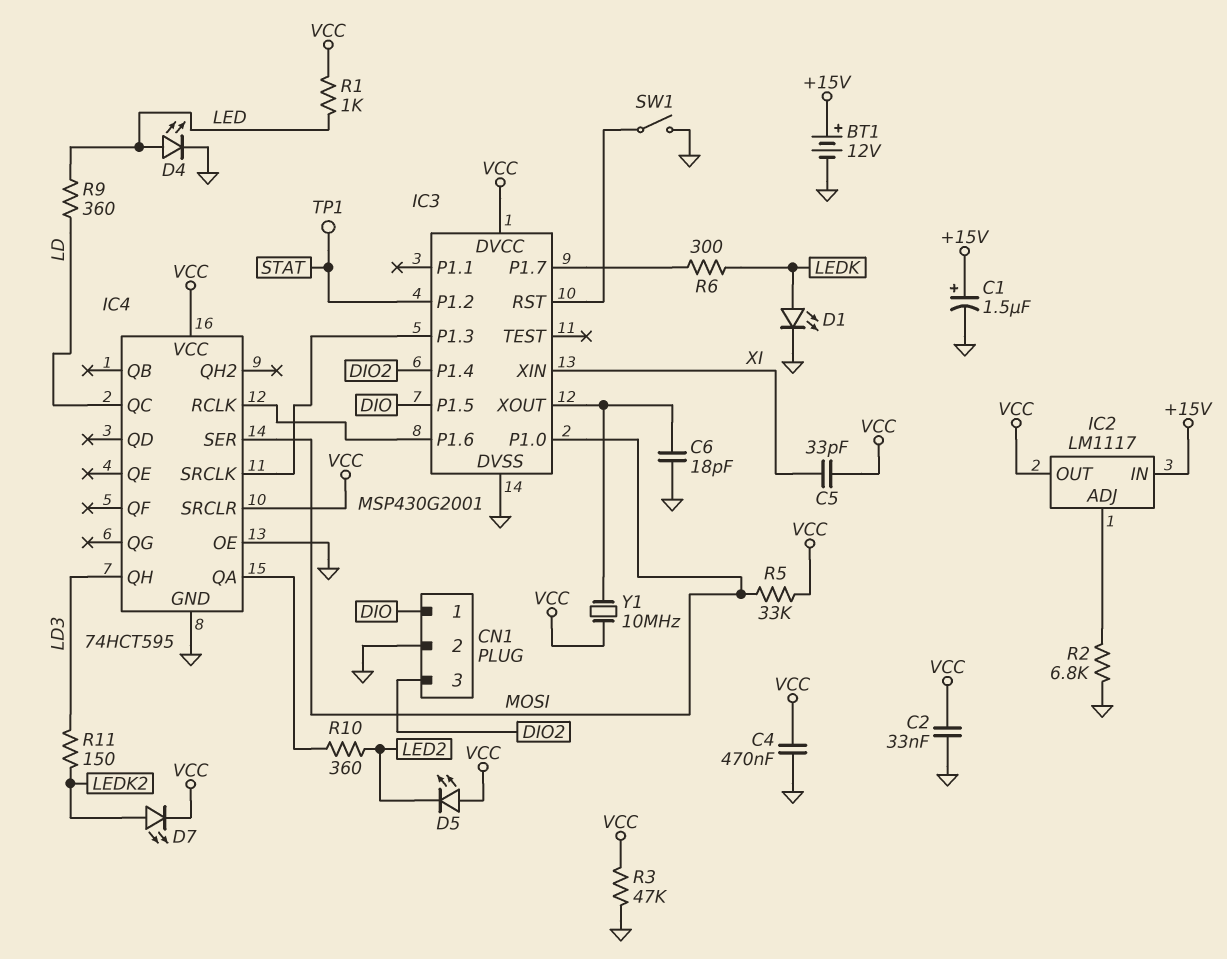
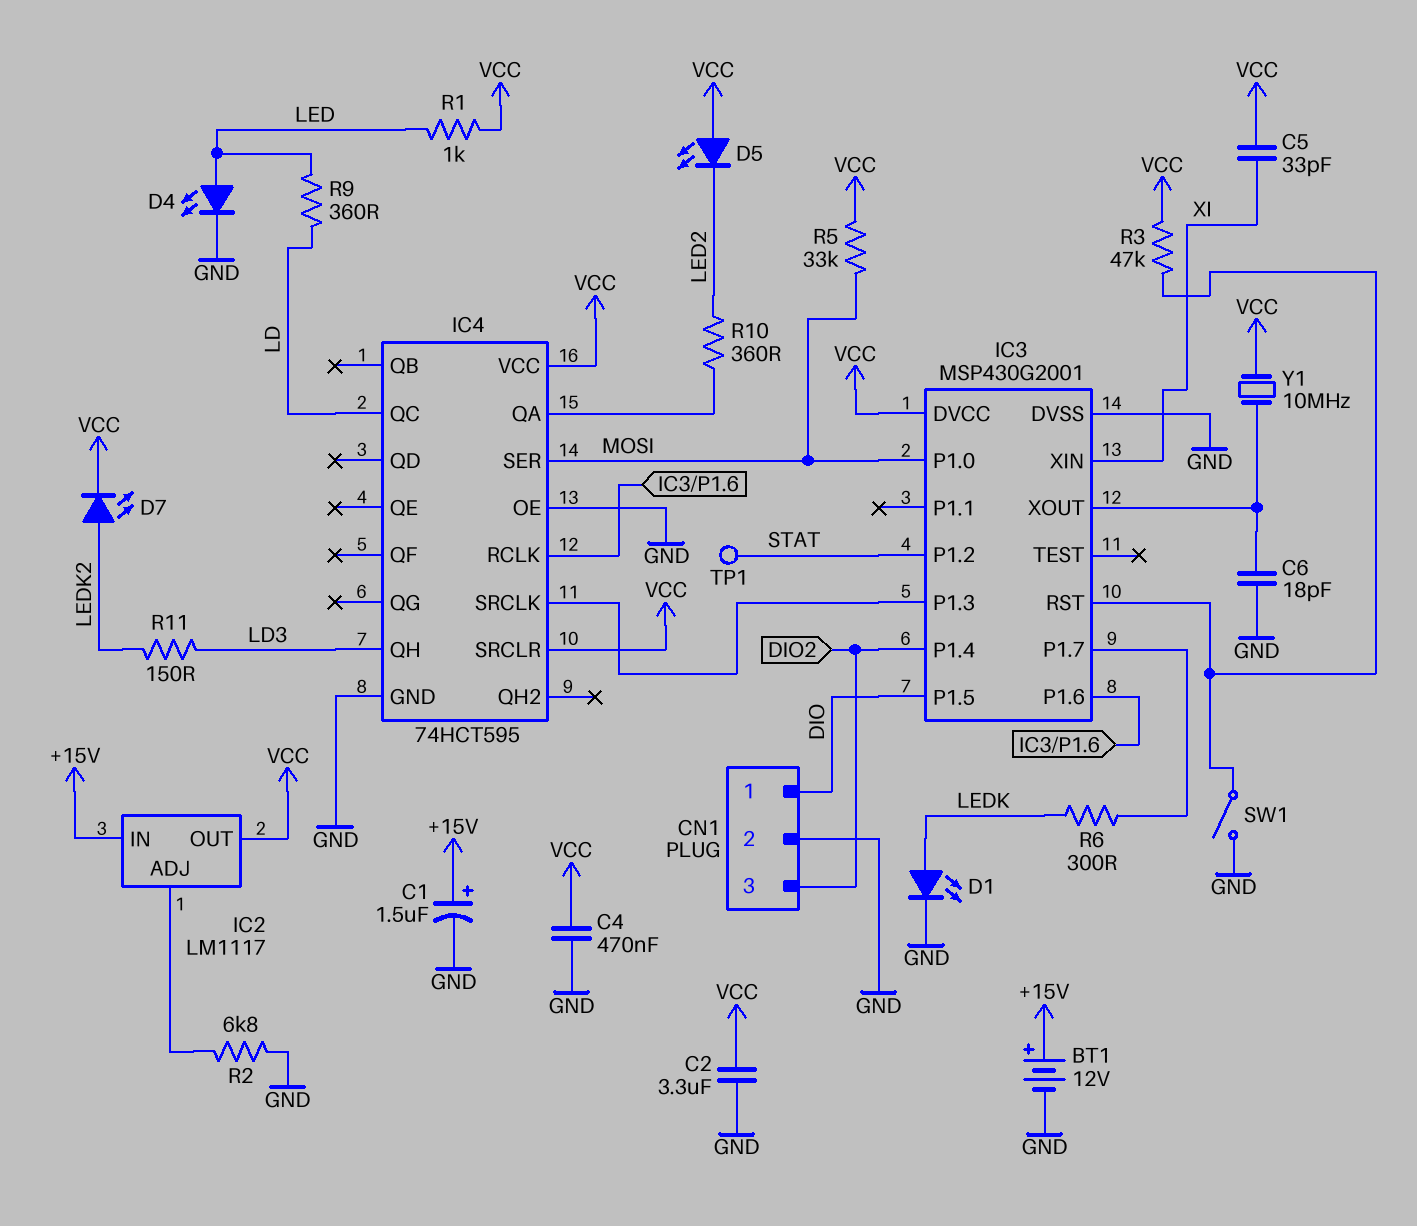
C2: 33nF (GND, VCC) -> 3.3uF (GND, VCC)
R3: 47k (GND, VCC) -> 47k (IC3/RST, VCC)

